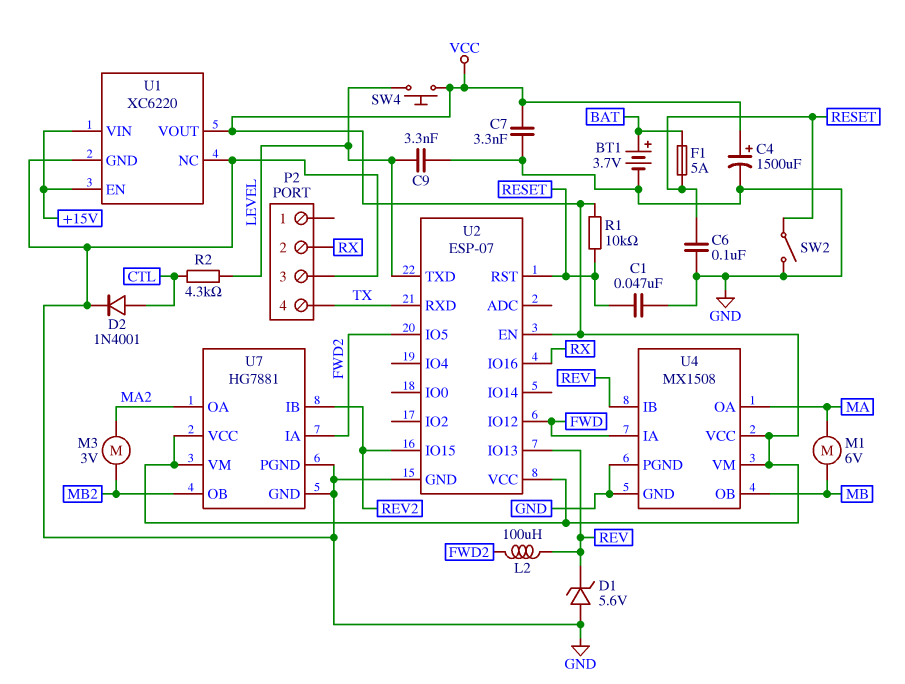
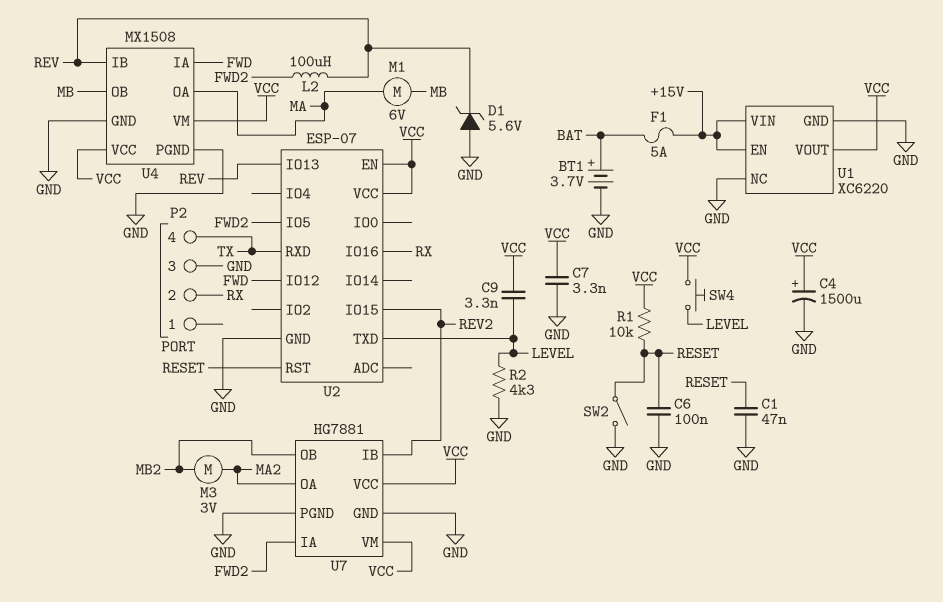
C9: 3.3nF (GND, LEVEL) -> 3.3nF (LEVEL, VCC)
D2: diode 1N4001 (A CTL, K GND) -> none
F1: 5A (BAT, RESET) -> 5A (+15V, BAT)
R2: 4.3k (CTL, LEVEL) -> 4.3k (GND, LEVEL)

